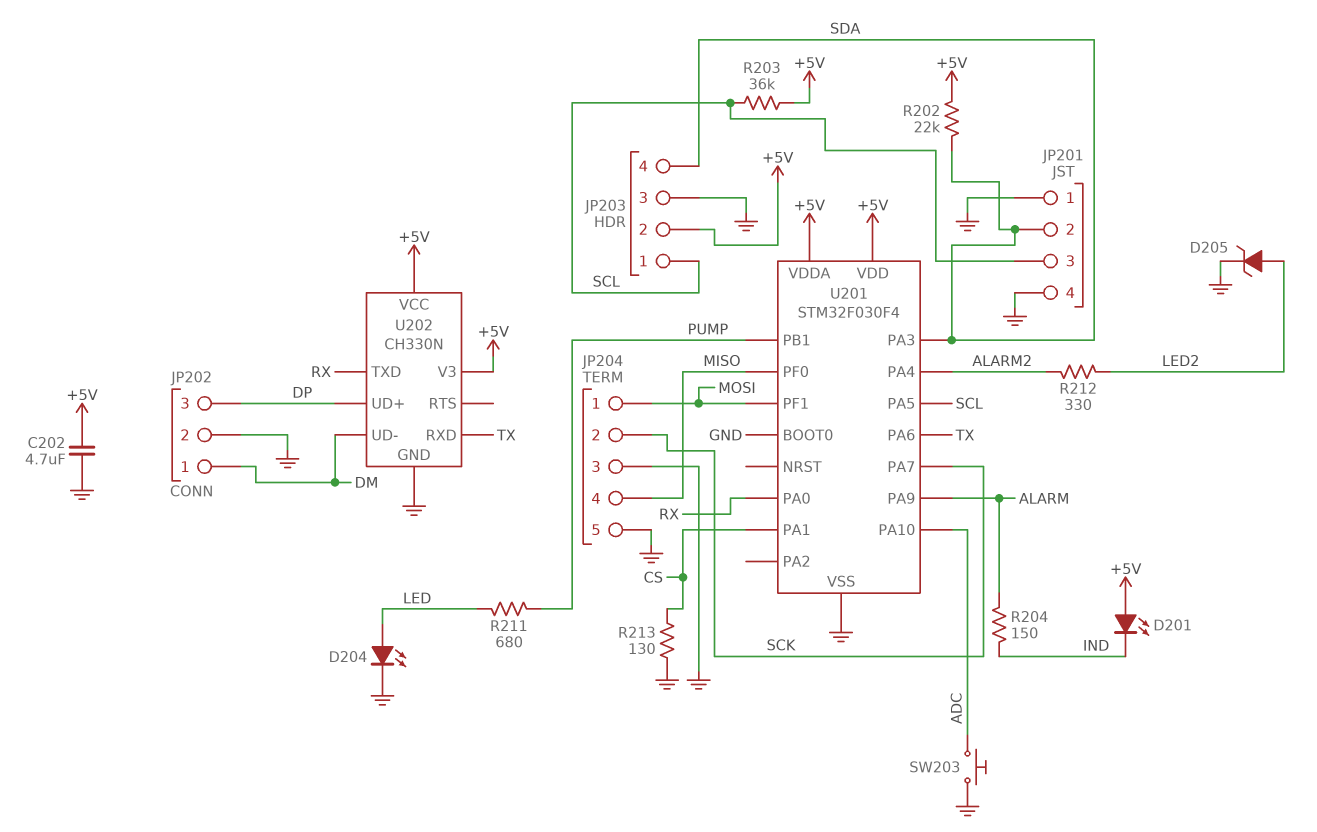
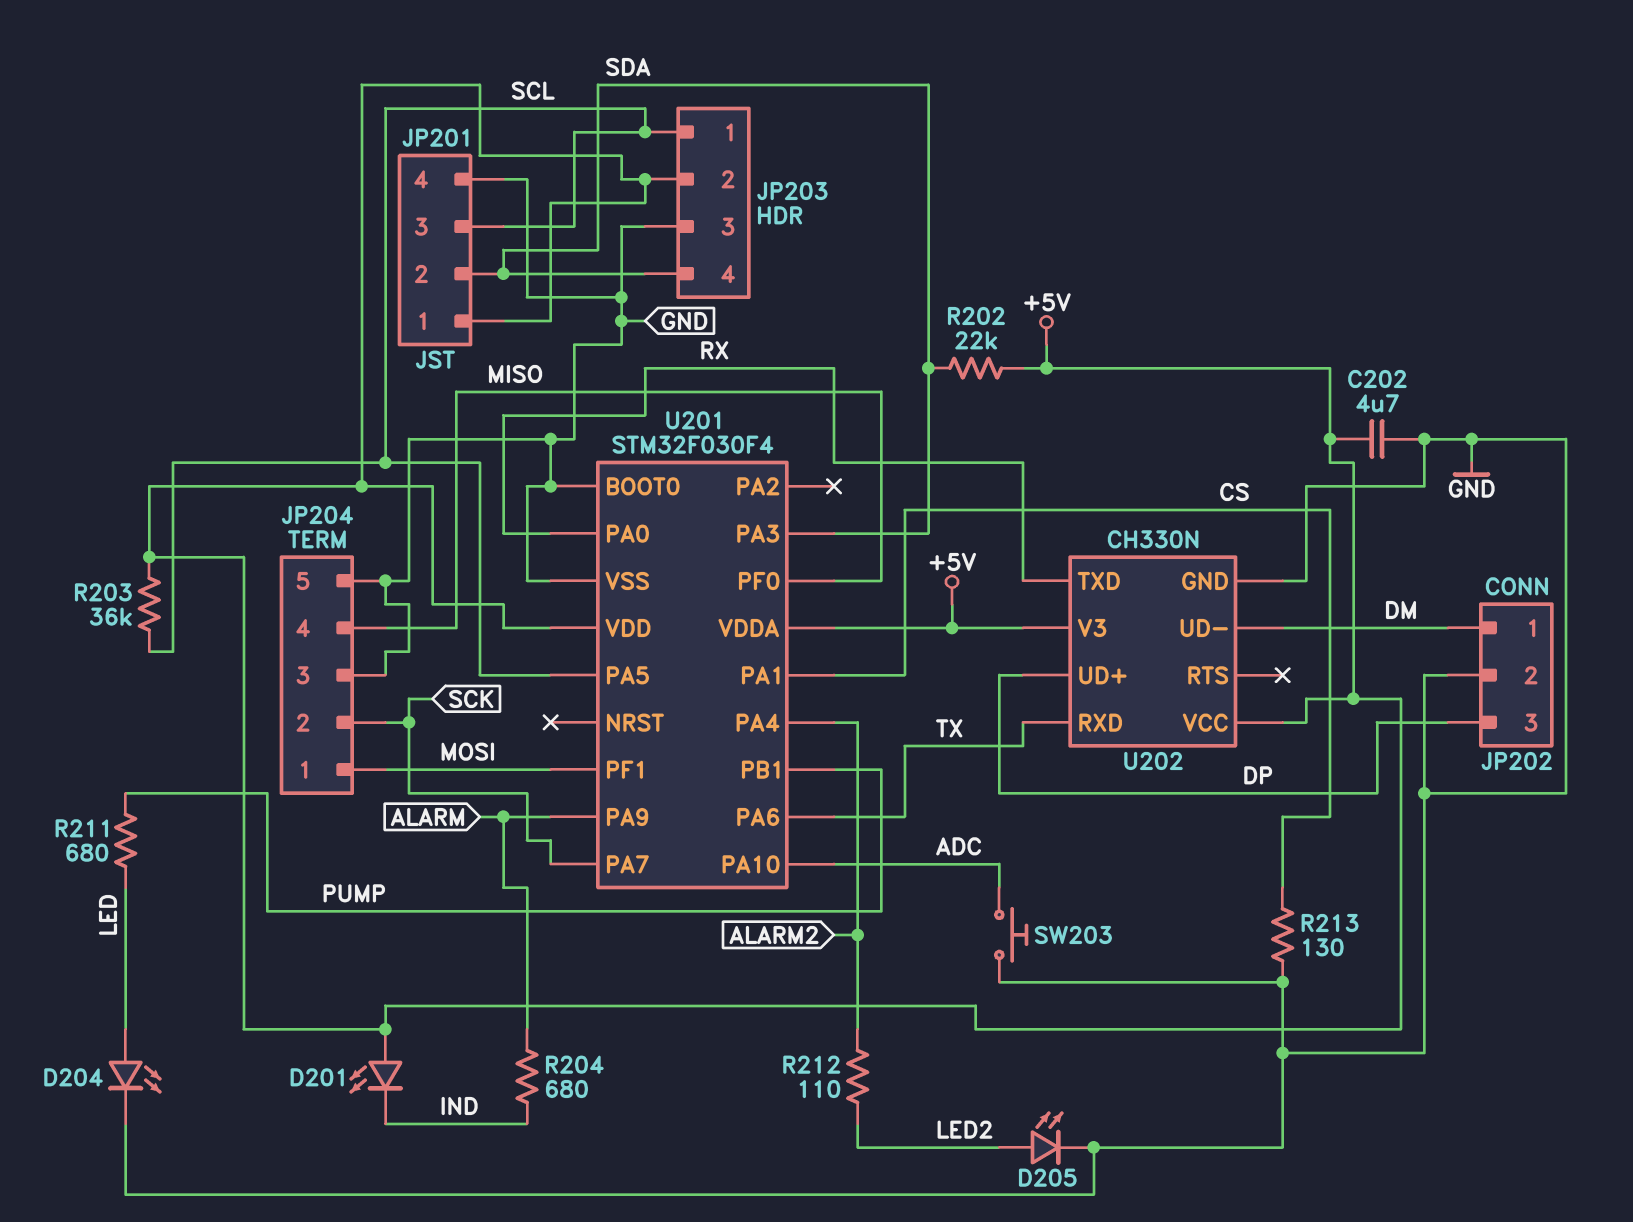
D205: zener (A LED2, K GND) -> LED (A LED2, K GND)
JP201 pin 1: GND -> +5V
R204: 150 (ALARM, IND) -> 680 (ALARM, IND)
R212: 330 (ALARM2, LED2) -> 110 (ALARM2, LED2)

